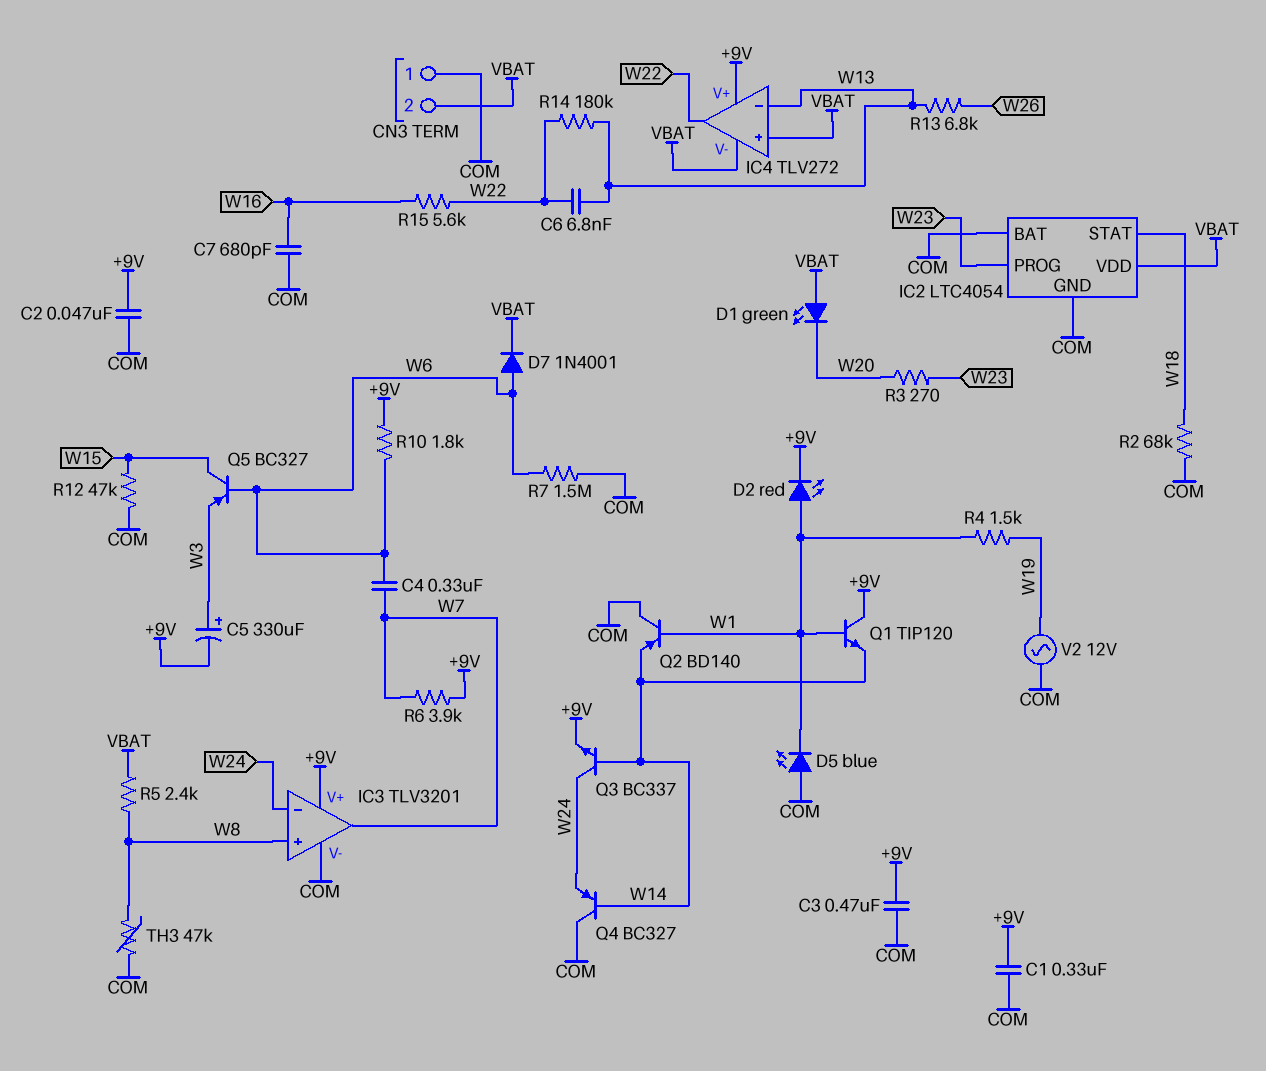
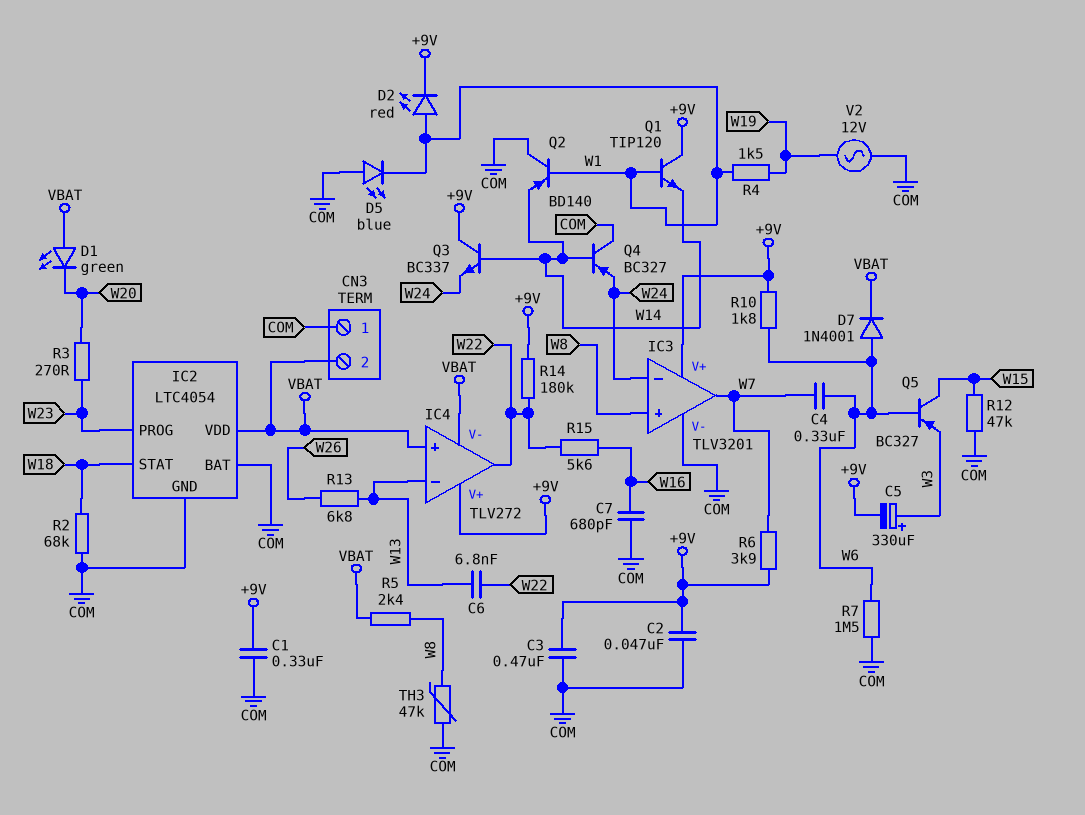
Q3: NPN BC337 (B W14, C W24, E +9V) -> NPN BC337 (B W14, C +9V, E W24)
R14: 180k (W13, W22) -> 180k (+9V, W22)

